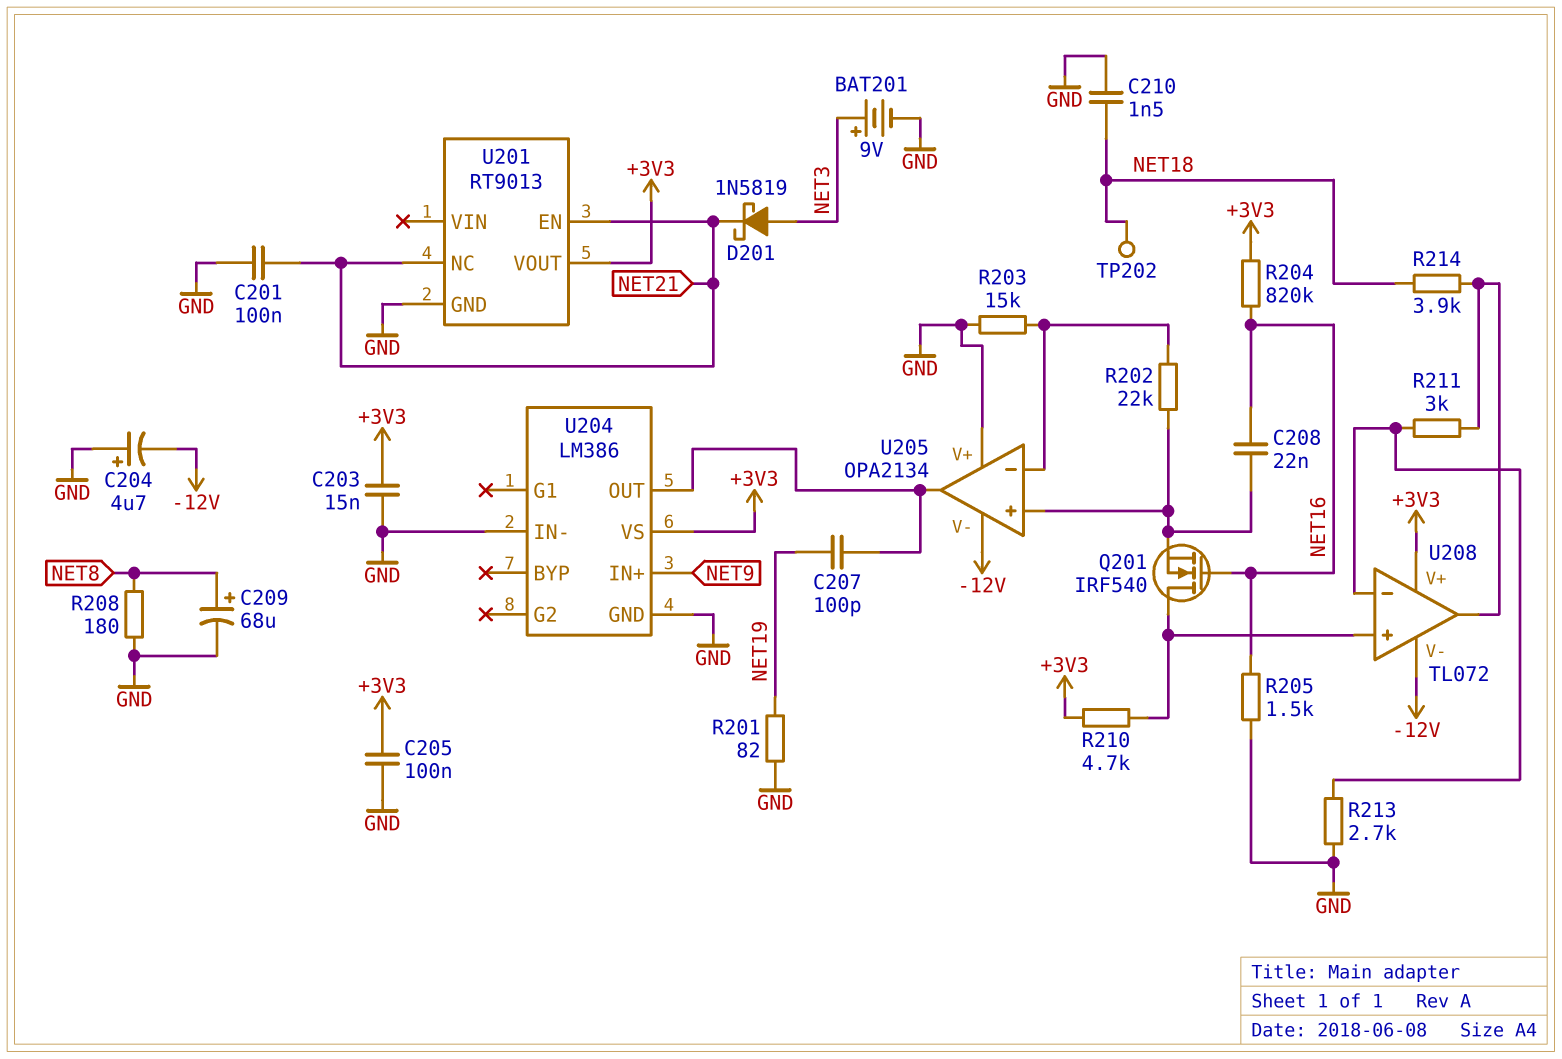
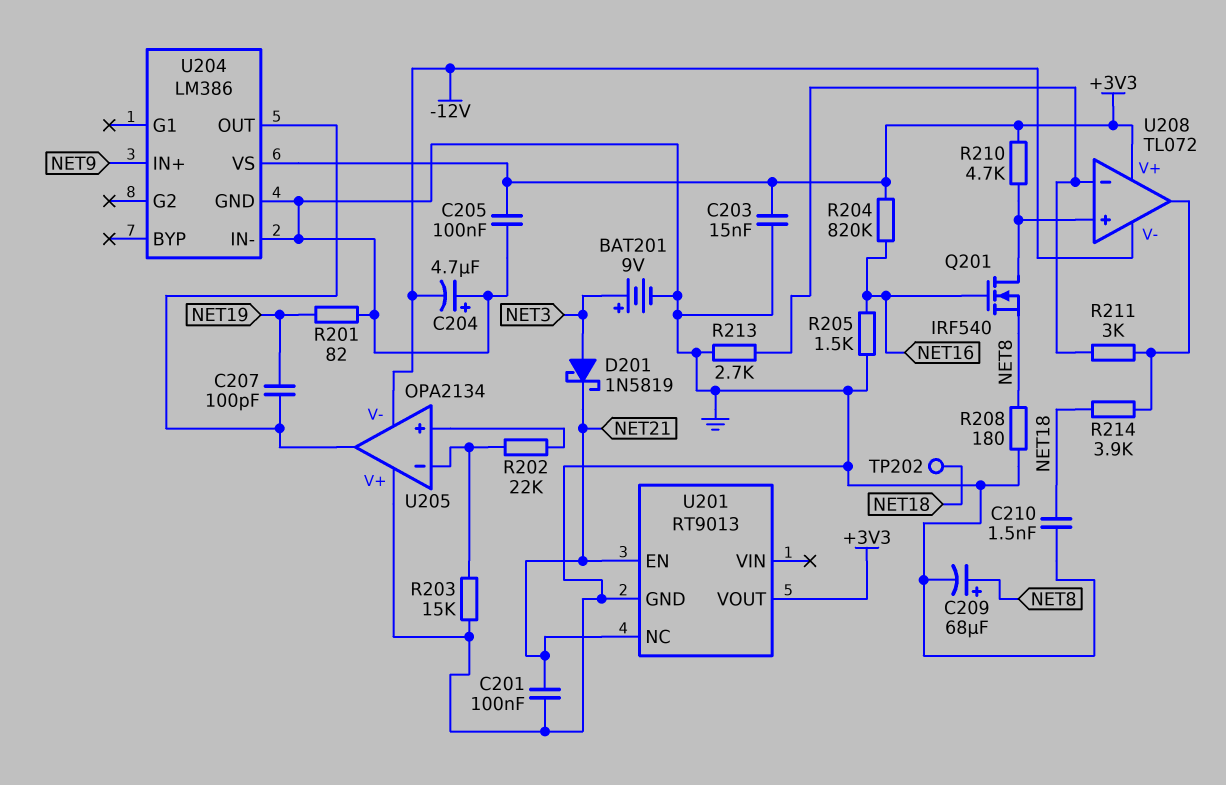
C208: 22nF (NET16, U205/in+) -> none
Q201: NMOS IRF540 (G NET16, D U208/in+, S U205/in+) -> NMOS IRF540 (G NET16, D U208/in+, S NET8)

